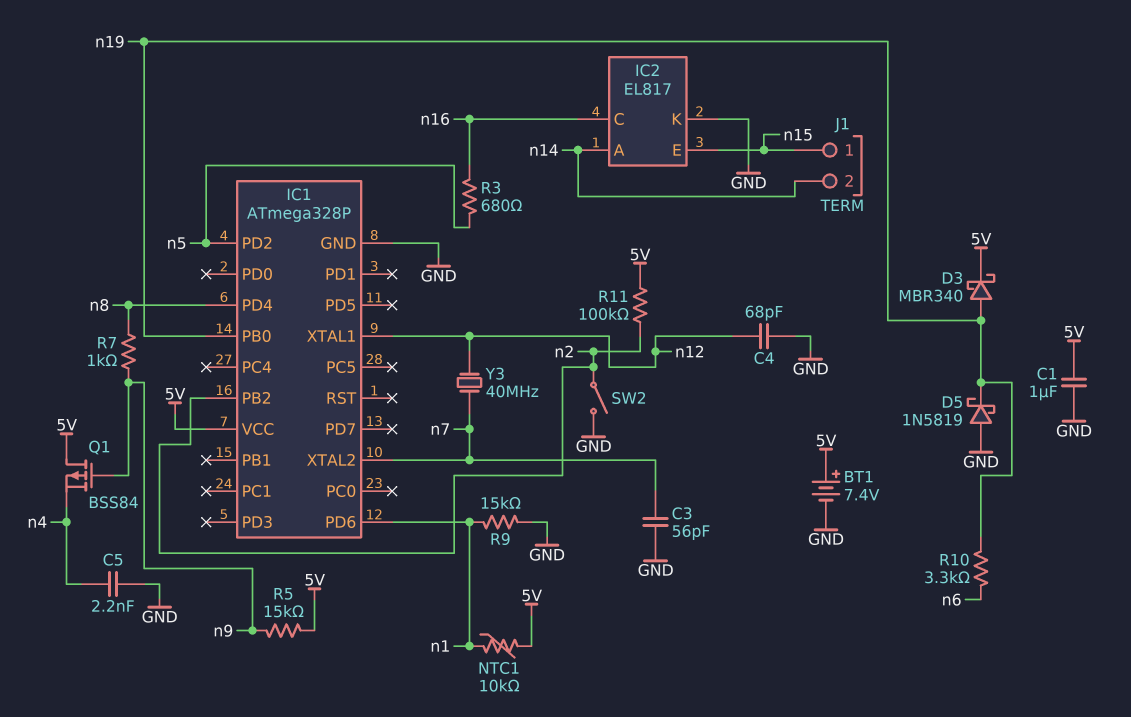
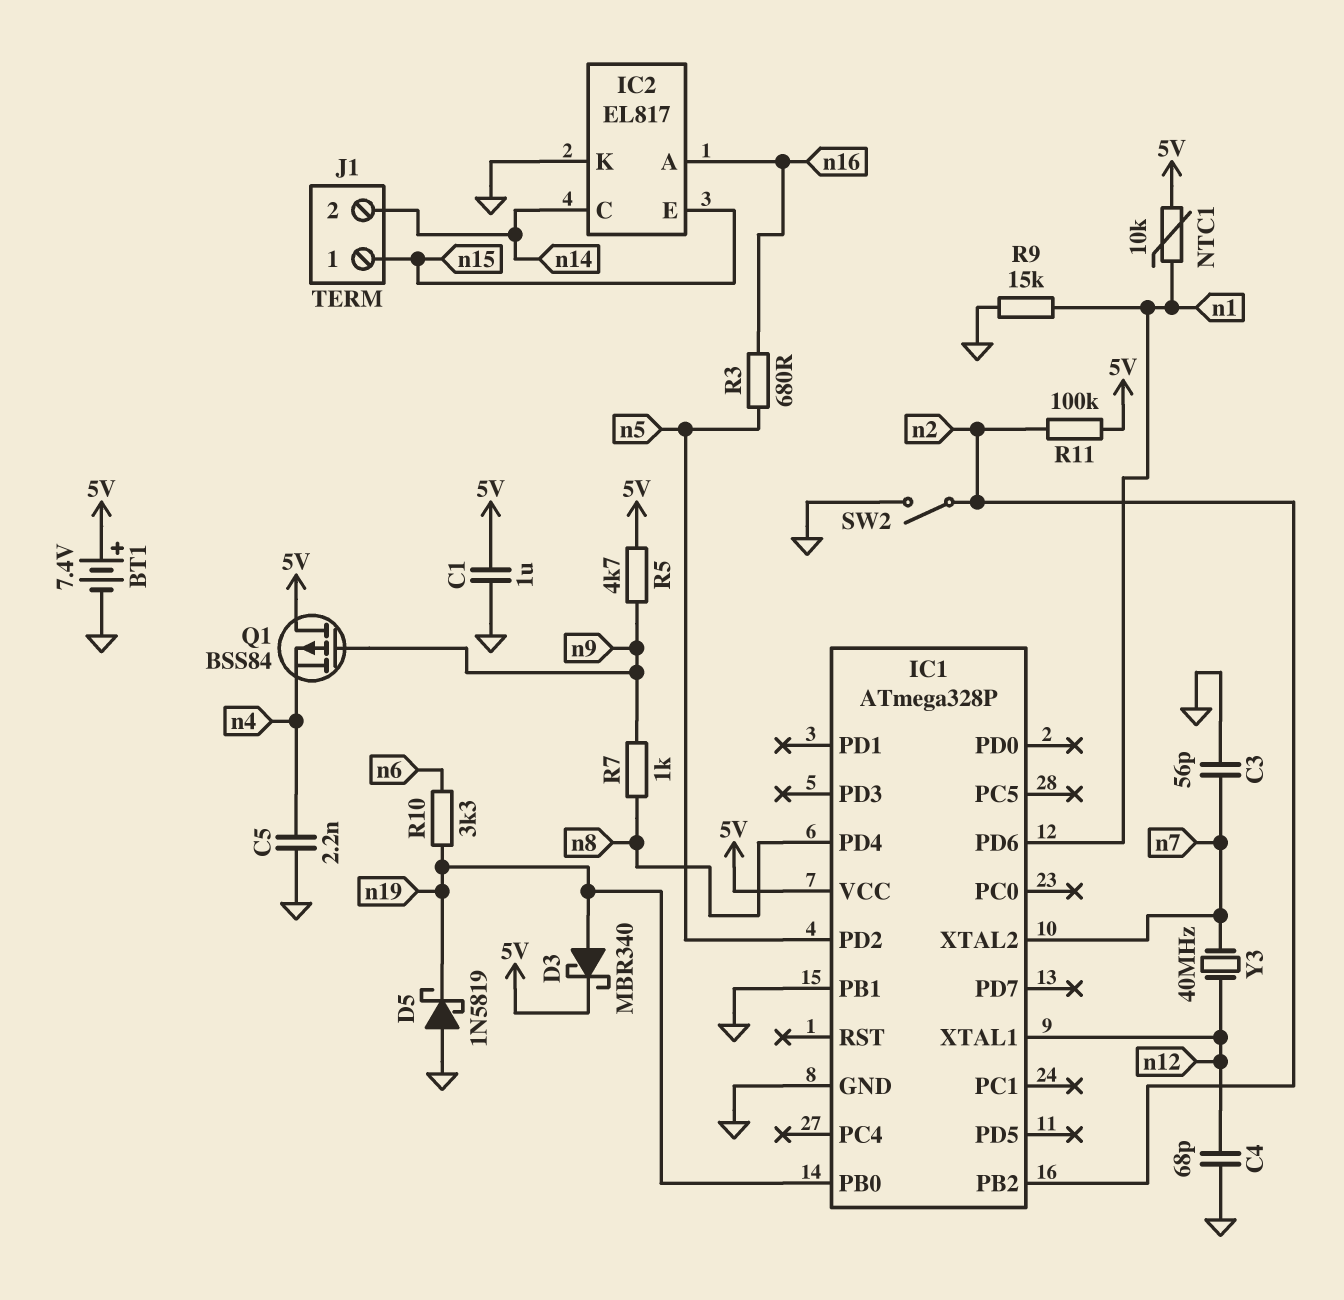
IC1 pin PB1: none -> GND
IC2 pin A: n14 -> n16
IC2 pin C: n16 -> n14
R5: 15k (5V, n9) -> 4.7k (5V, n9)

